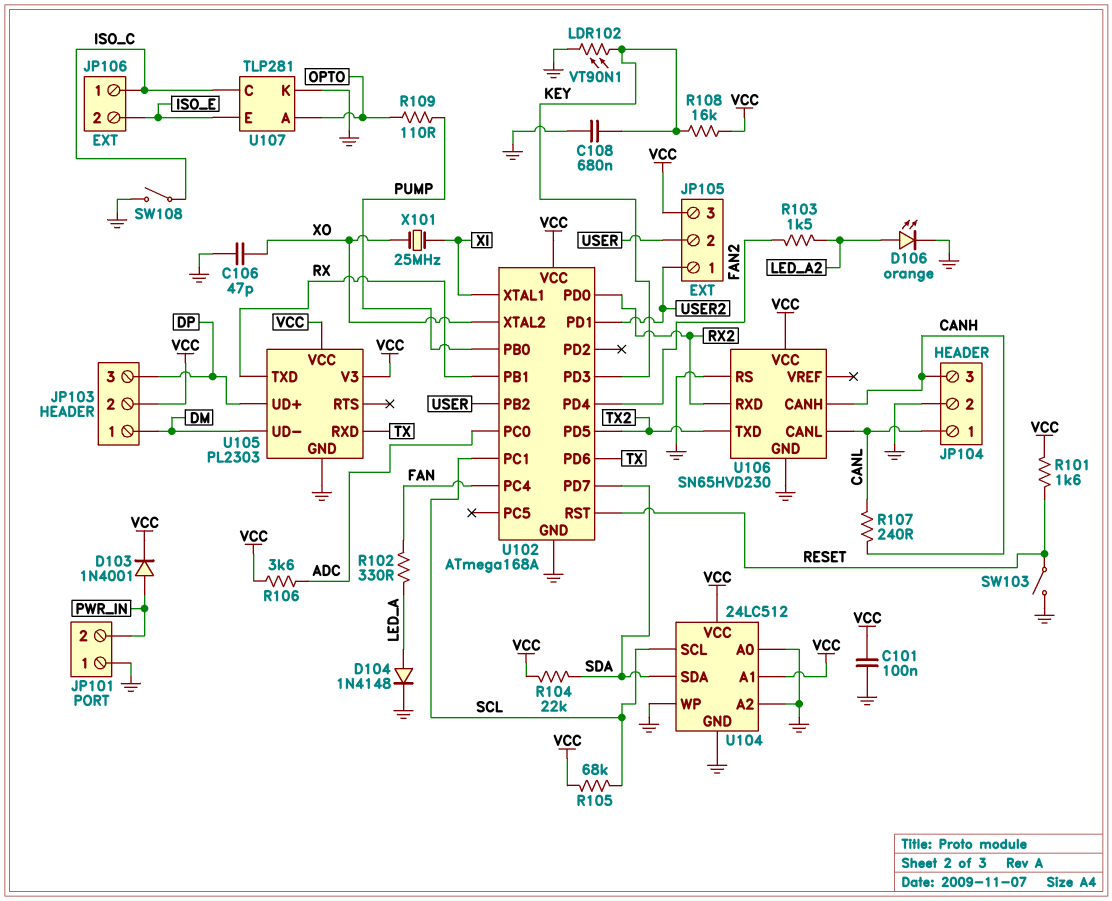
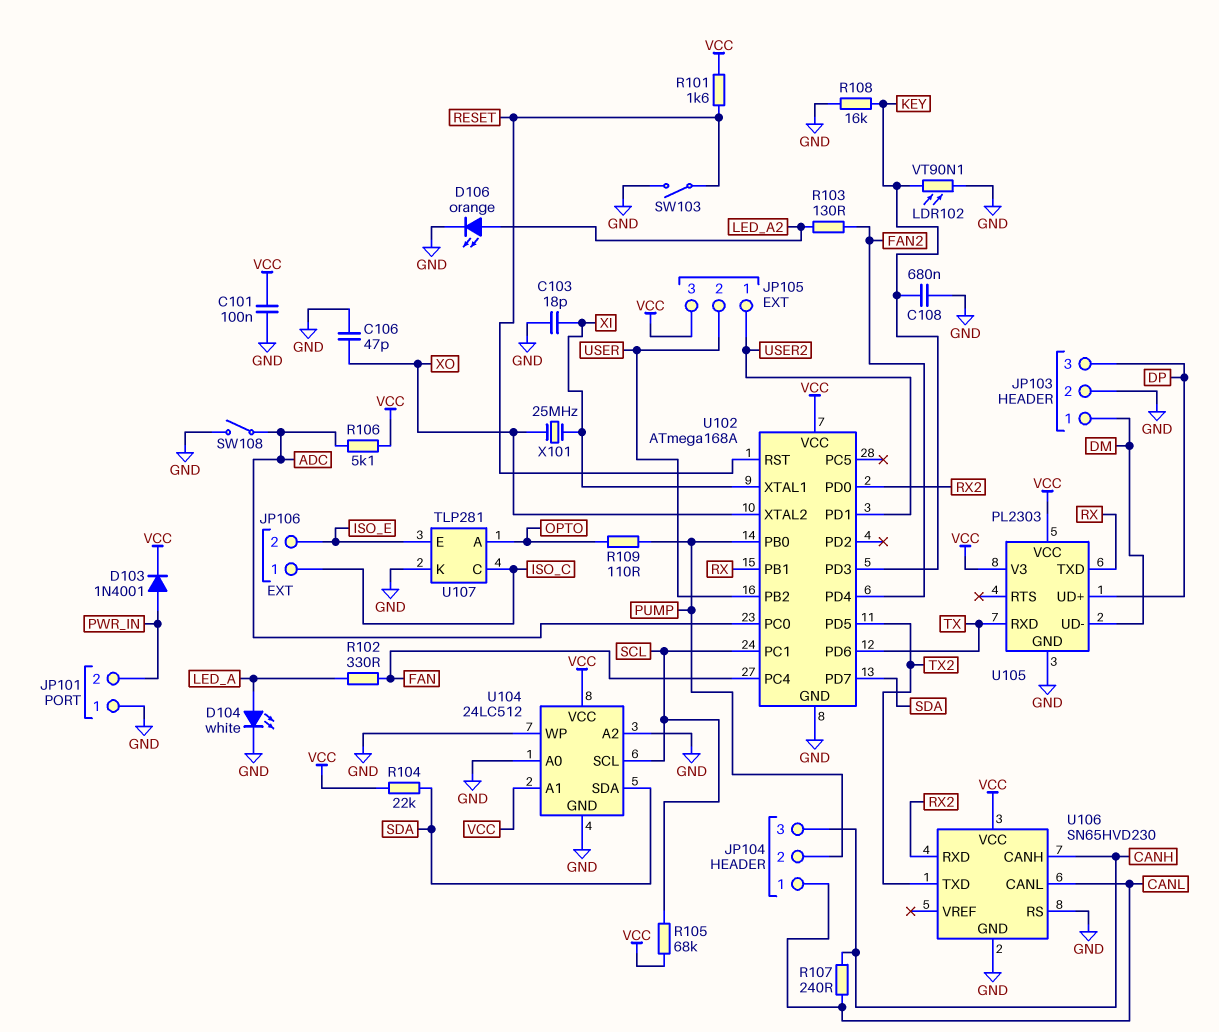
C103: none -> 18pF (GND, XI)
D104: diode 1N4148 (A LED_A, K GND) -> LED white (A LED_A, K GND)
JP103 pin 2: VCC -> GND
JP104 pin 2: GND -> PUMP
R103: 1.5k (FAN2, LED_A2) -> 130 (FAN2, LED_A2)
R106: 3.6k (ADC, VCC) -> 5.1k (ADC, VCC)
R108: 16k (KEY, VCC) -> 16k (GND, KEY)
SW108: switch (GND, ISO_C) -> switch (ADC, GND)

